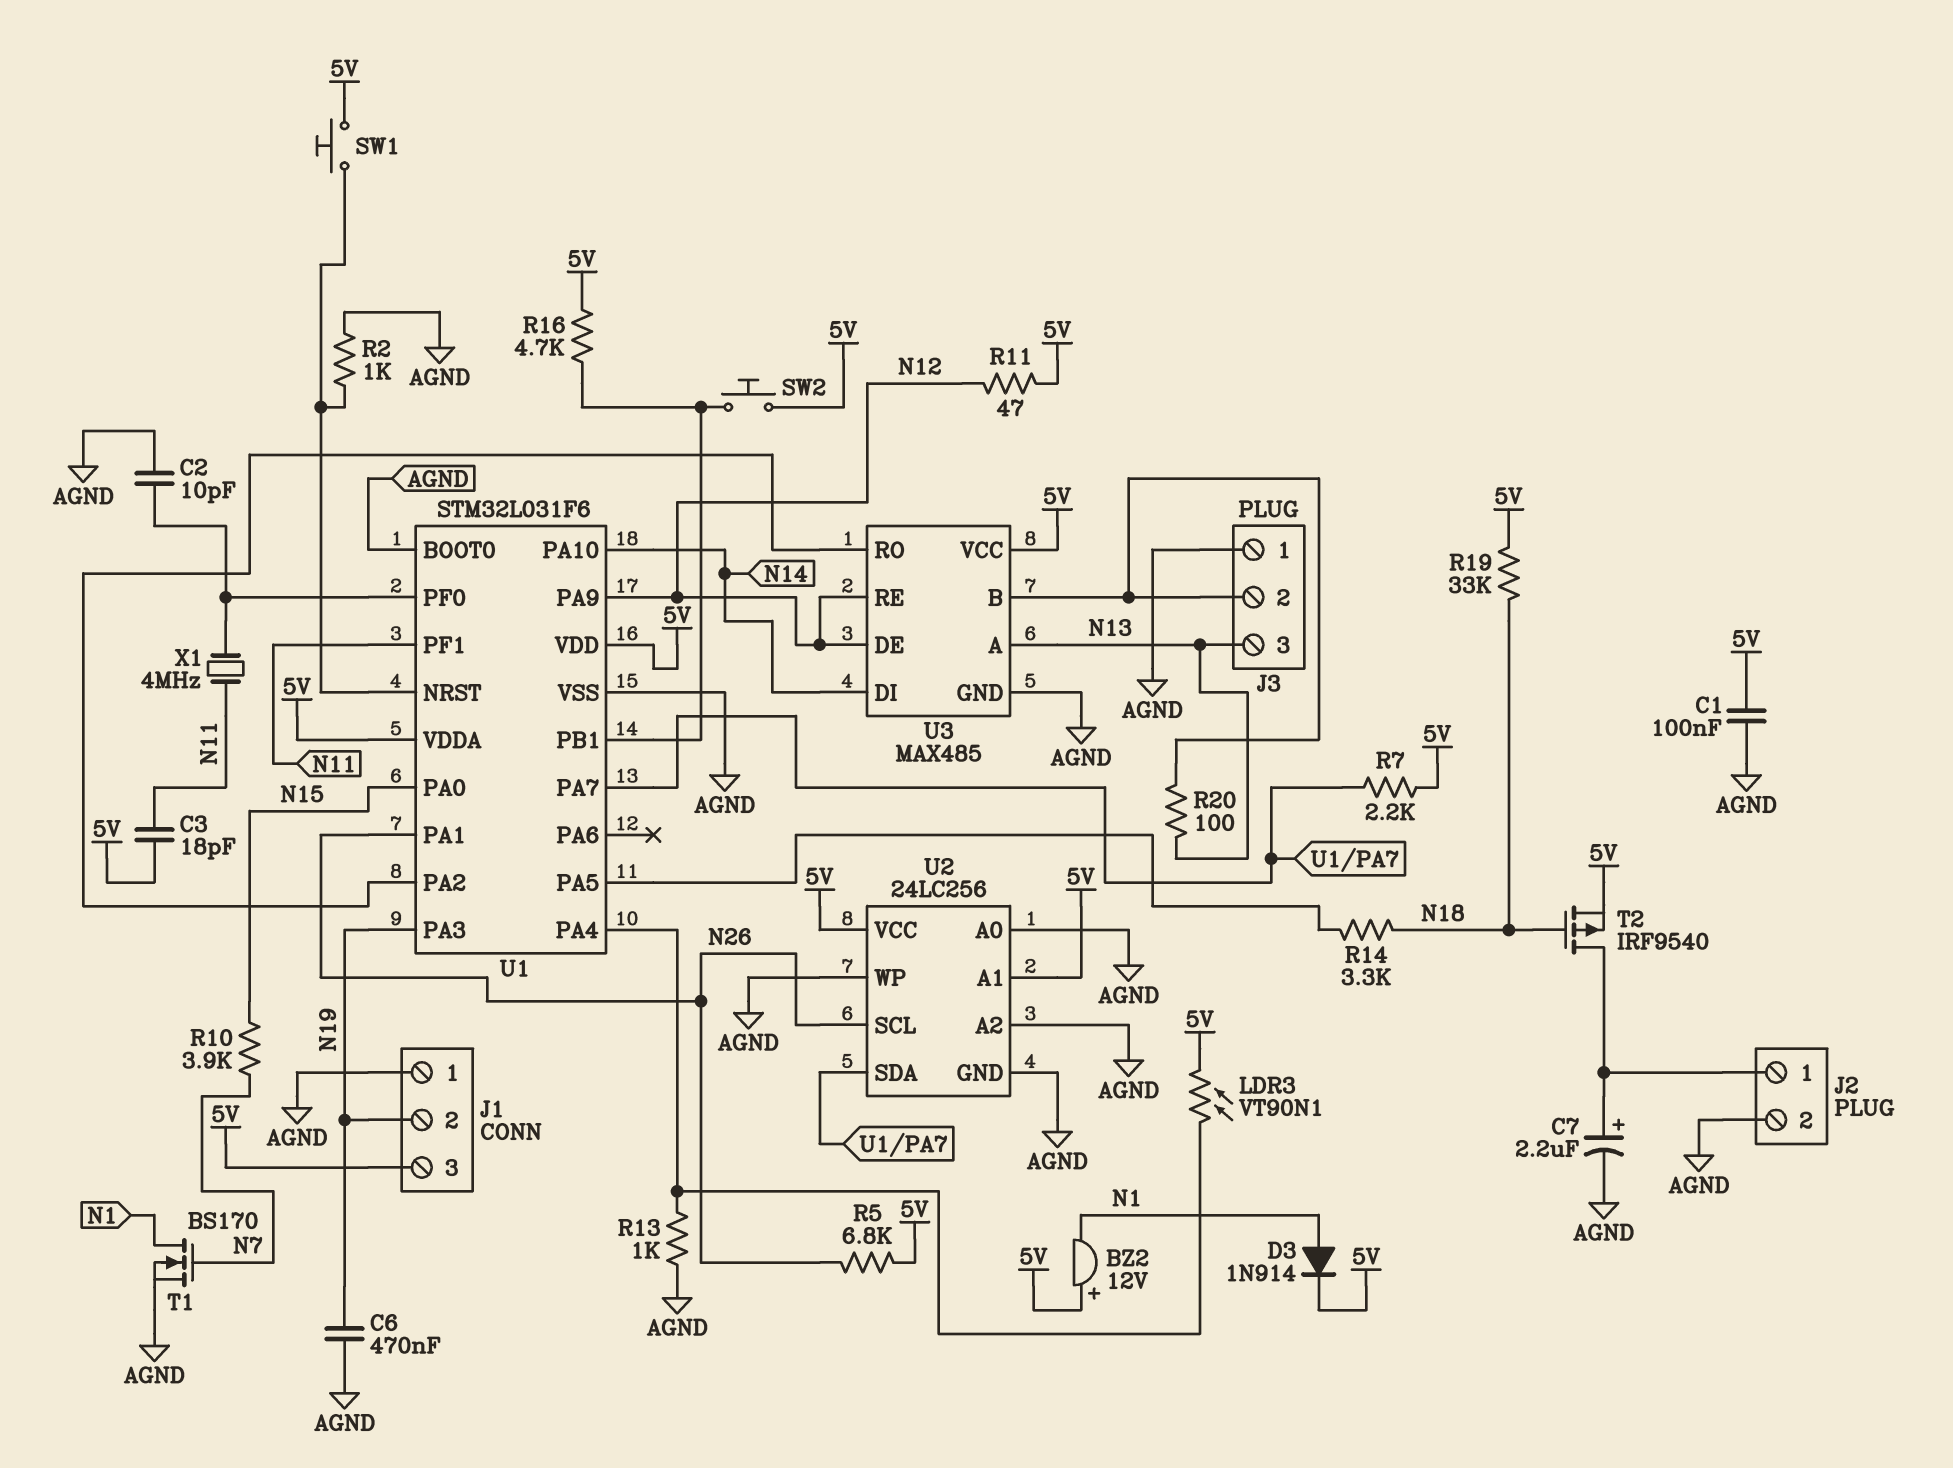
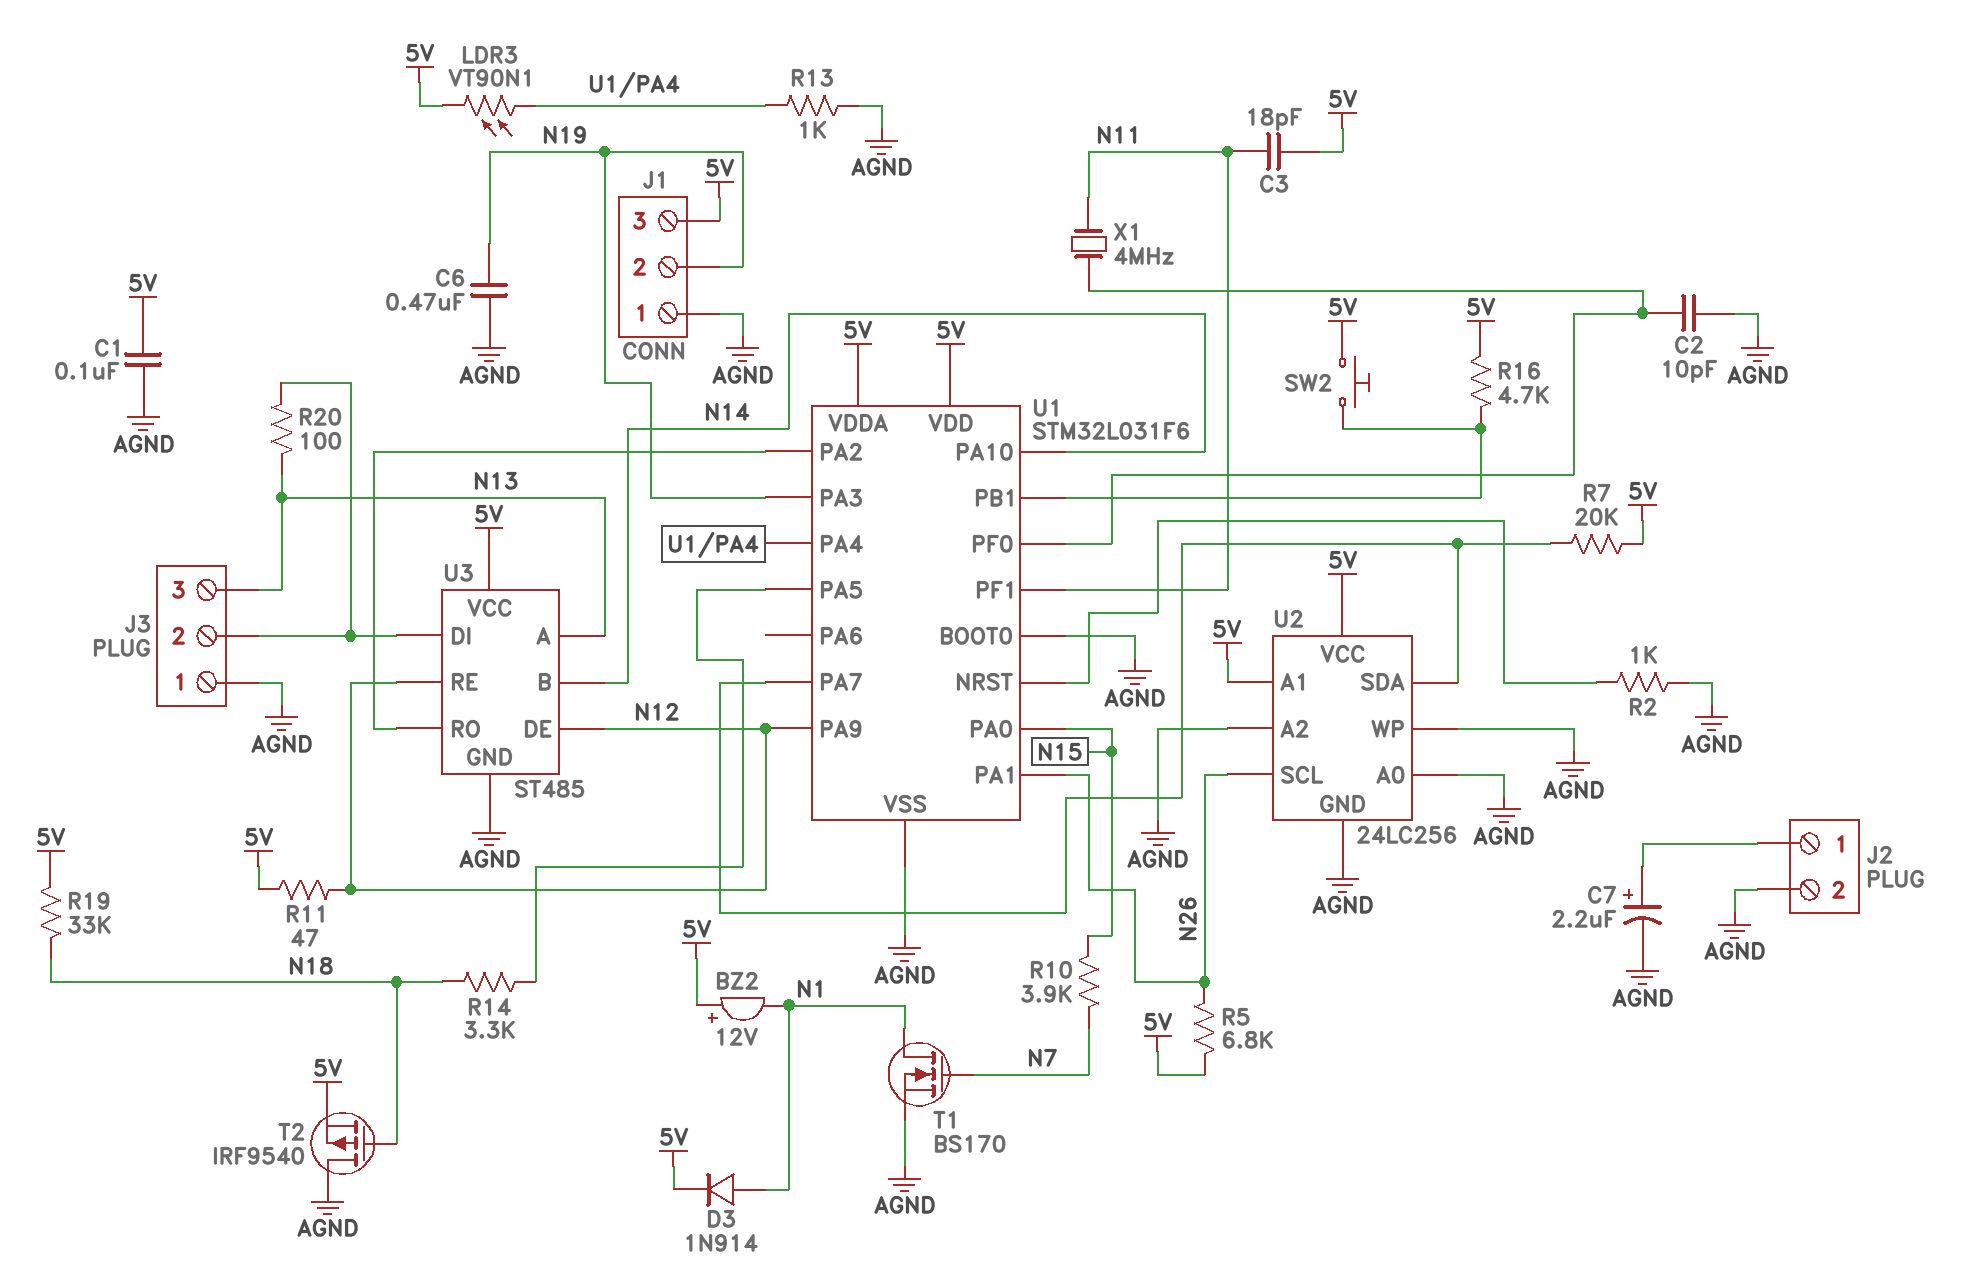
R7: 2.2k (5V, U1/PA7) -> 20k (5V, U1/PA7)
SW1: button (5V, U1/NRST) -> none
T2: PMOS IRF9540 (G N18, D J2/1, S 5V) -> PMOS IRF9540 (G N18, D AGND, S 5V)
U3: MAX485 -> ST485
U3 pin B: J3/2 -> N14
U3 pin DI: N14 -> J3/2

